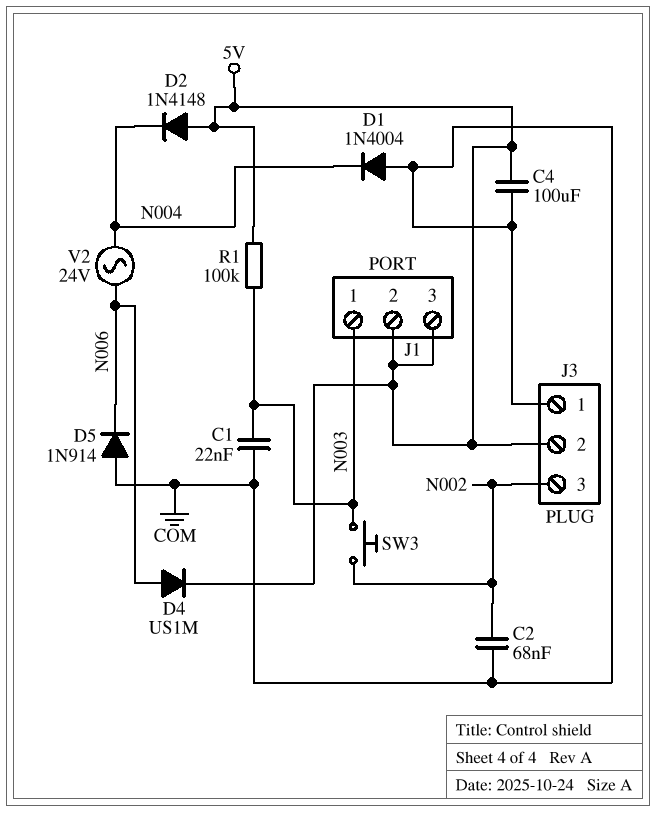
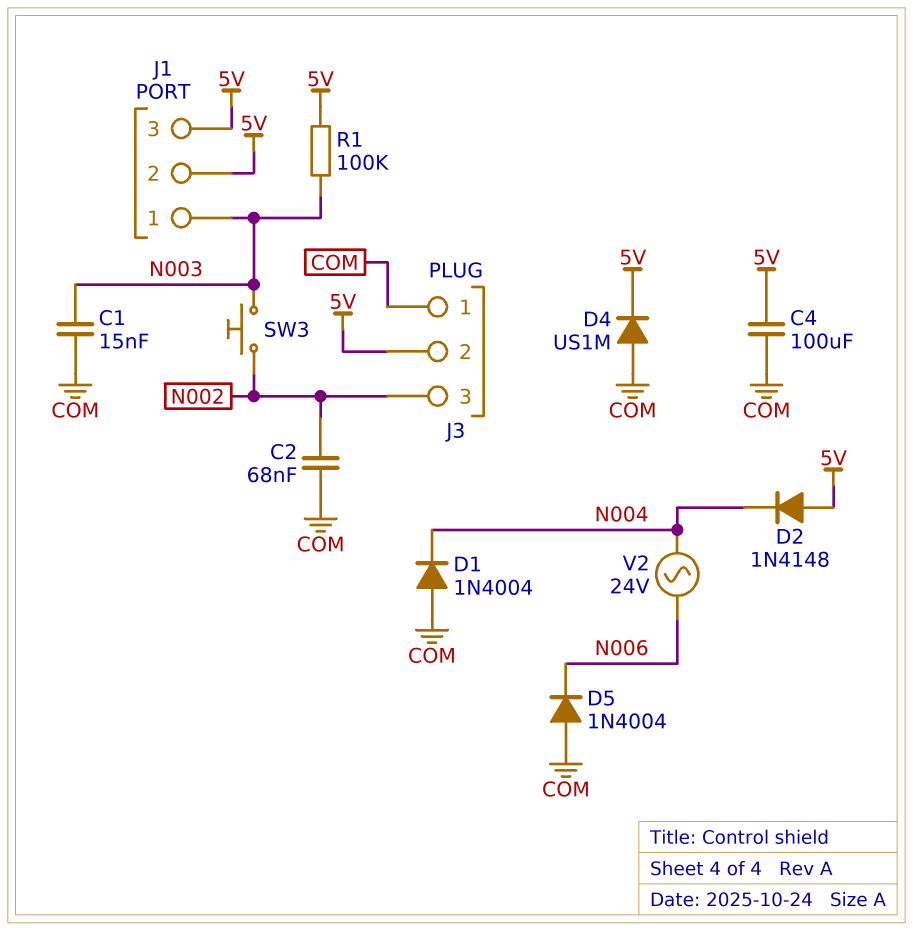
C1: 22nF (COM, N003) -> 15nF (COM, N003)
D4: diode US1M (A N006, K 5V) -> diode US1M (A COM, K 5V)
D5: diode 1N914 (A COM, K N006) -> diode 1N4004 (A COM, K N006)

